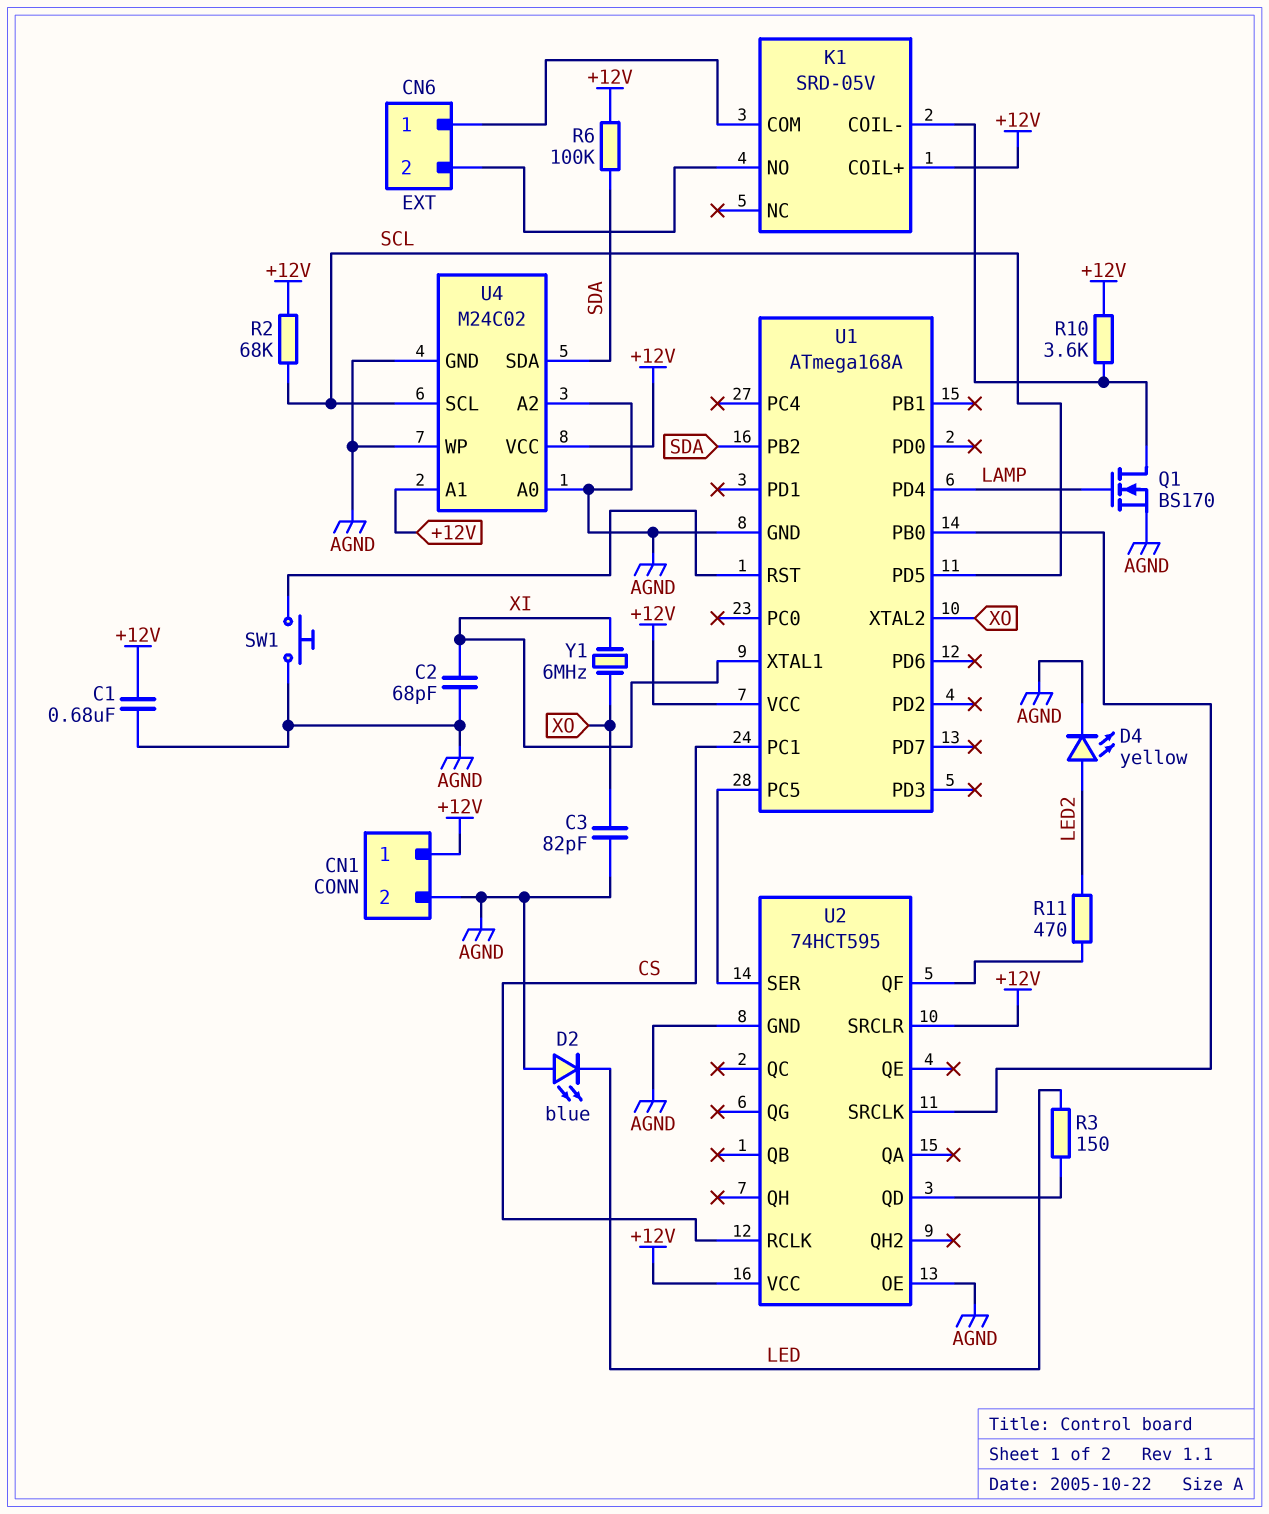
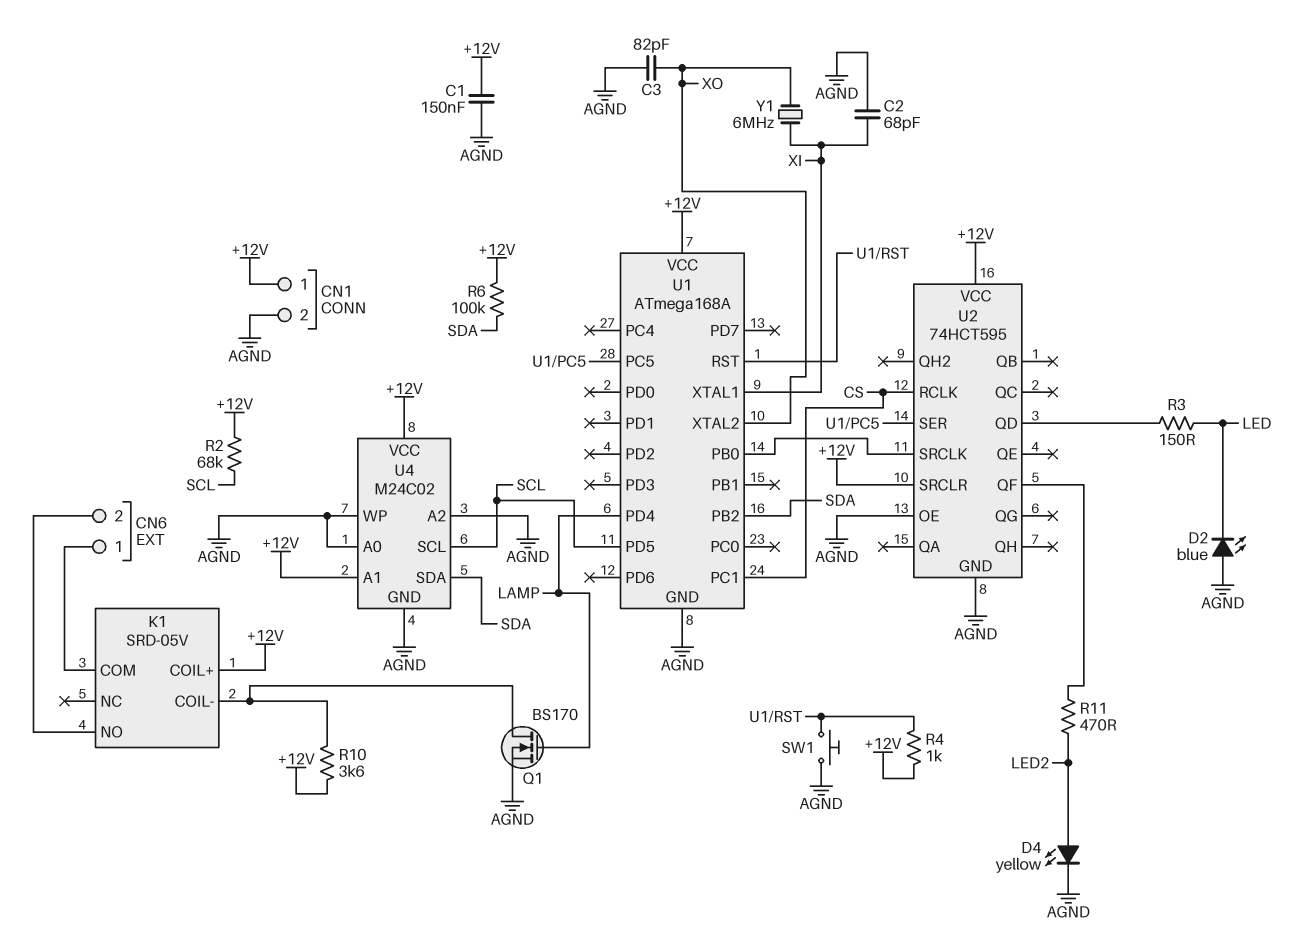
C1: 680nF (+12V, AGND) -> 150nF (+12V, AGND)
R4: none -> 1k (+12V, U1/RST)

